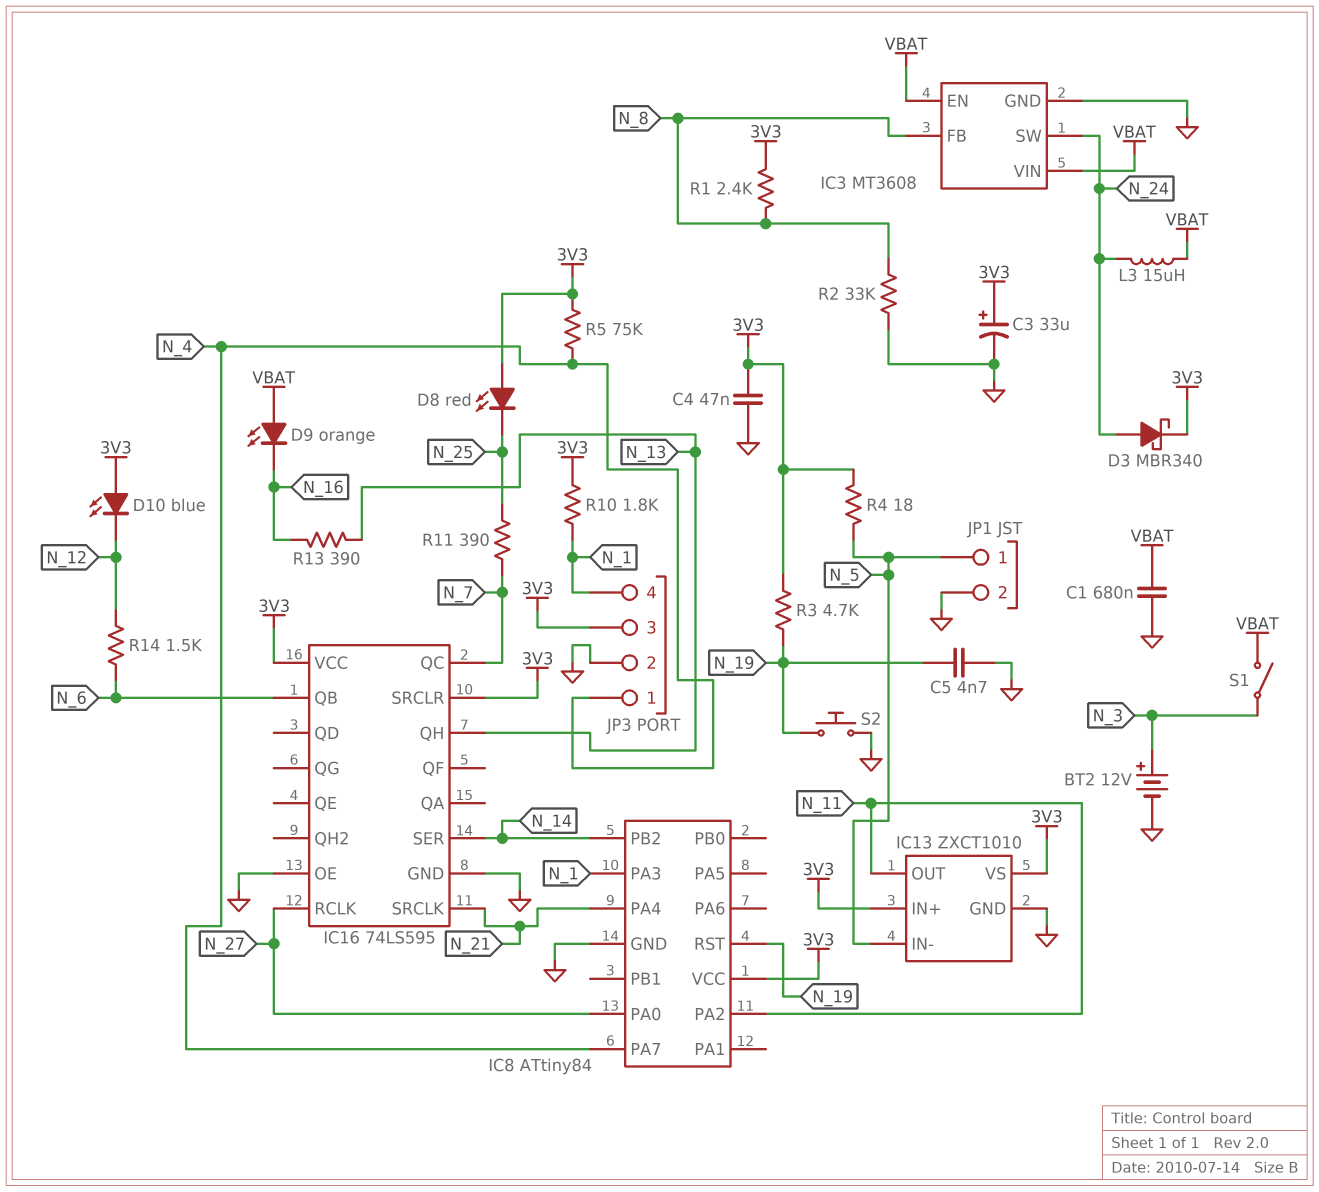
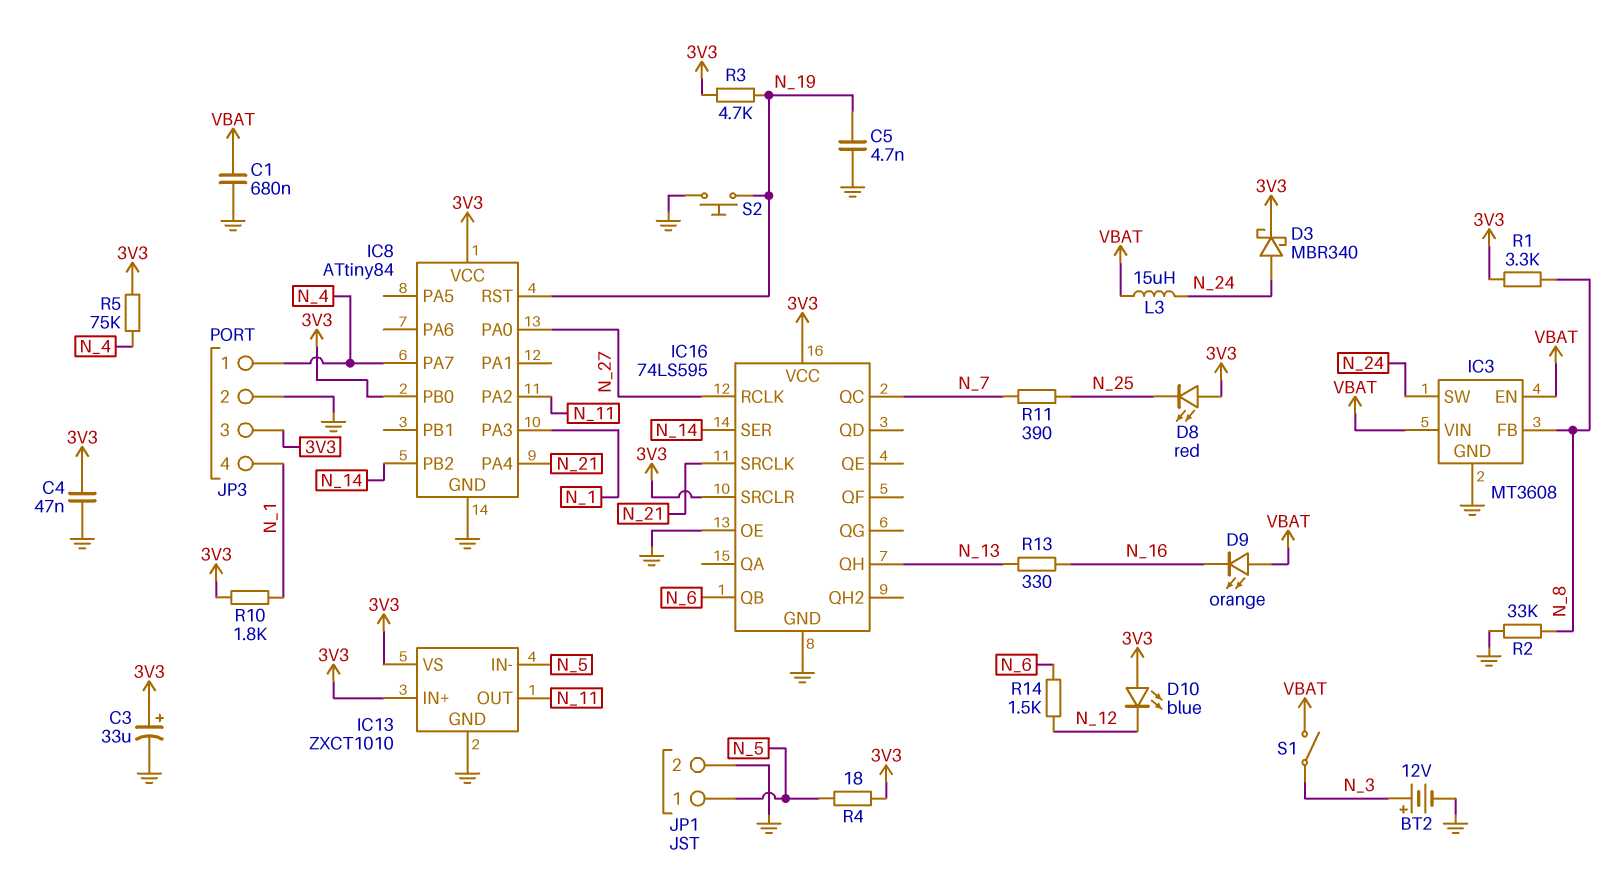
IC8 pin PB0: none -> 3V3
R1: 2.4k (3V3, N_8) -> 3.3k (3V3, N_8)
R13: 390 (N_13, N_16) -> 330 (N_13, N_16)

